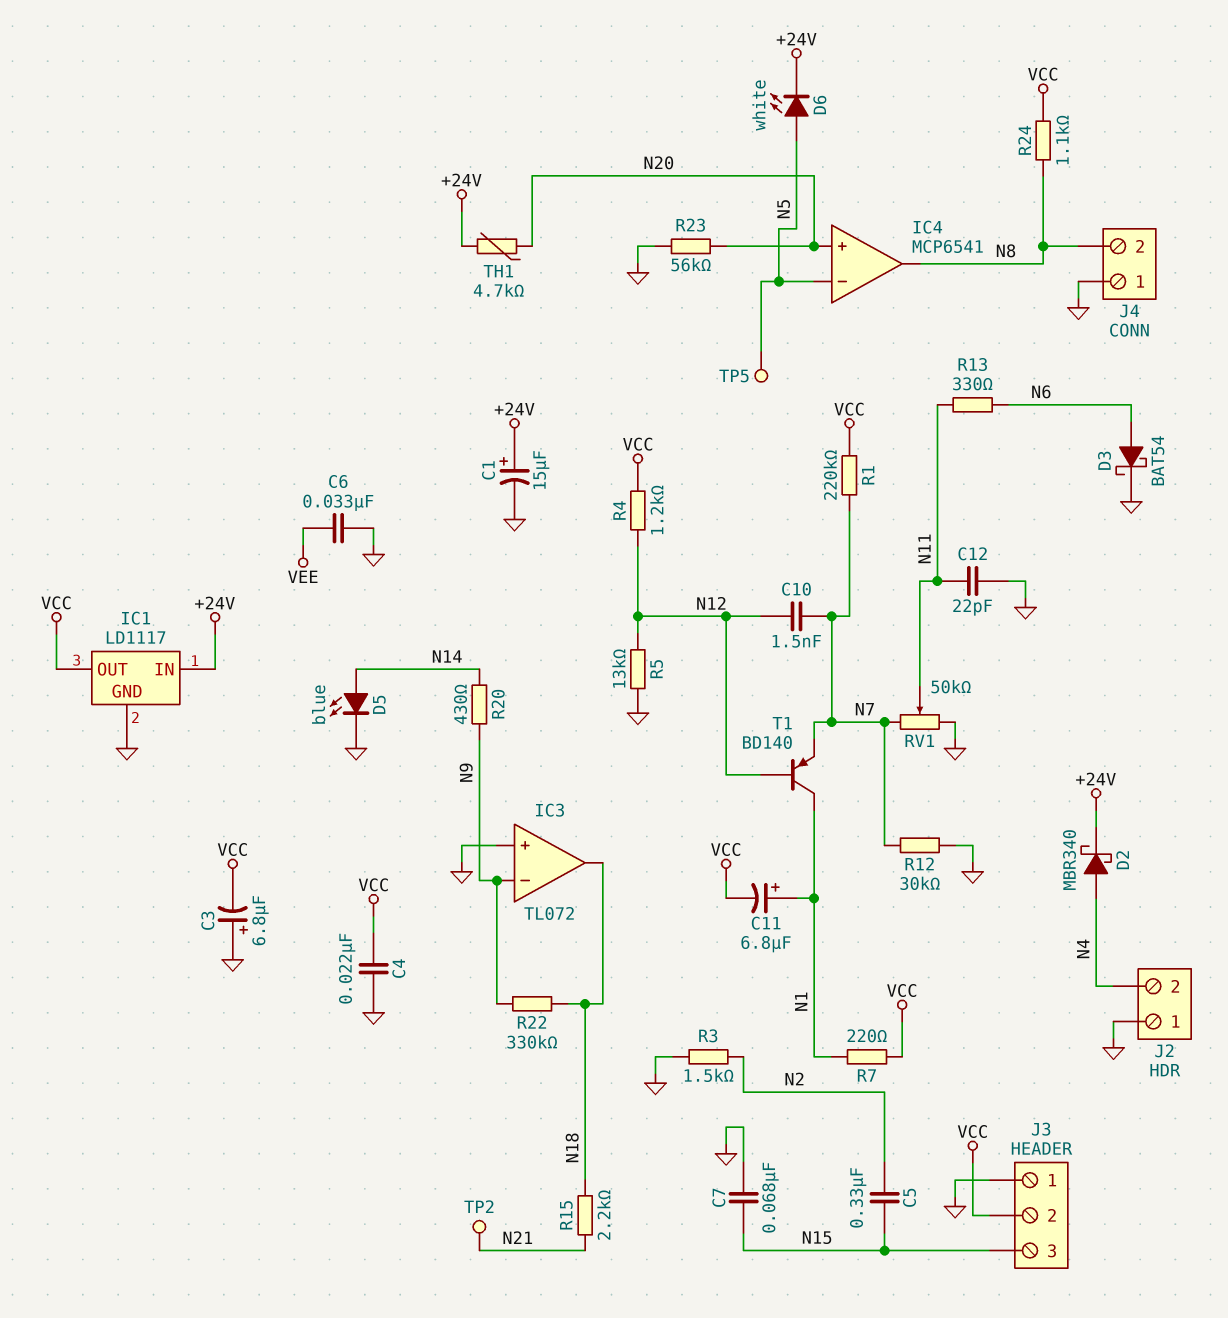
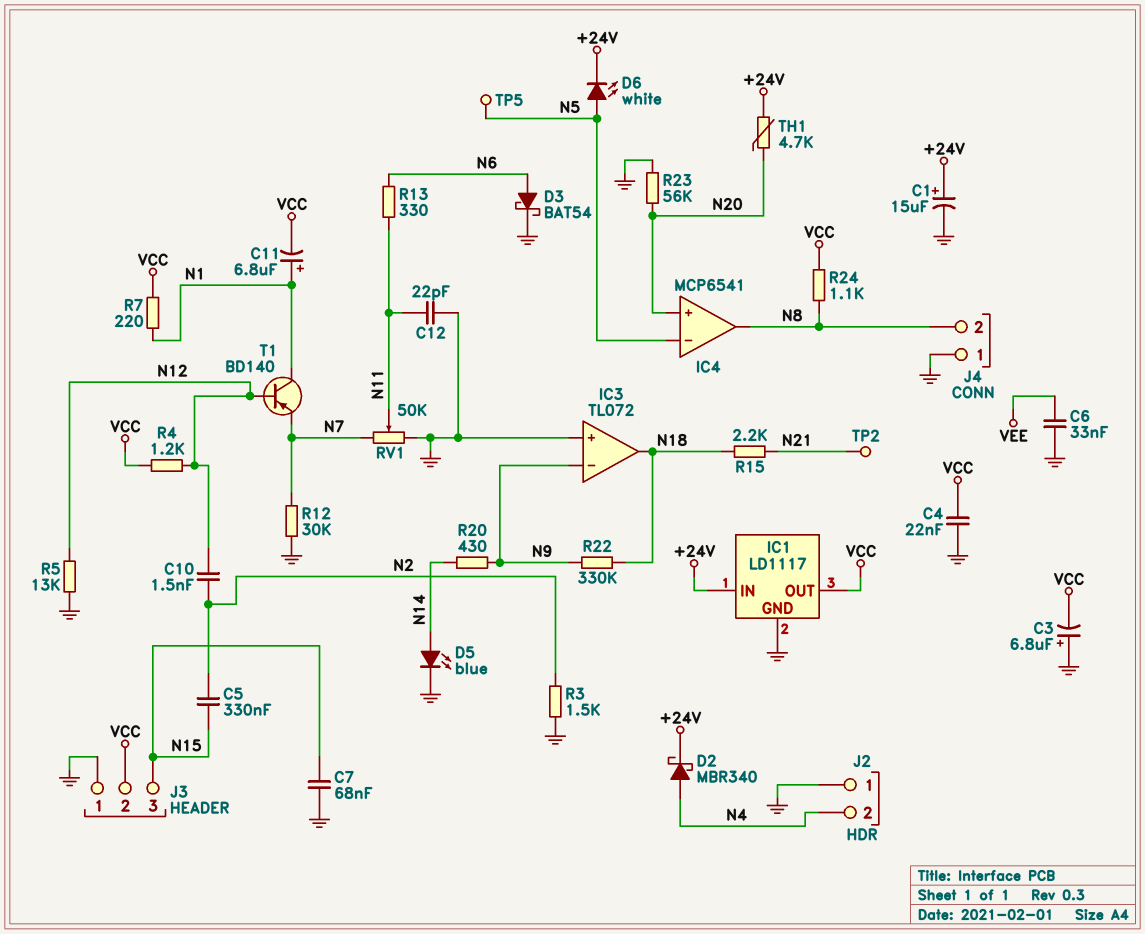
C10: 1.5nF (N7, N12) -> 1.5nF (N2, N12)
R1: 220k (N7, VCC) -> none

